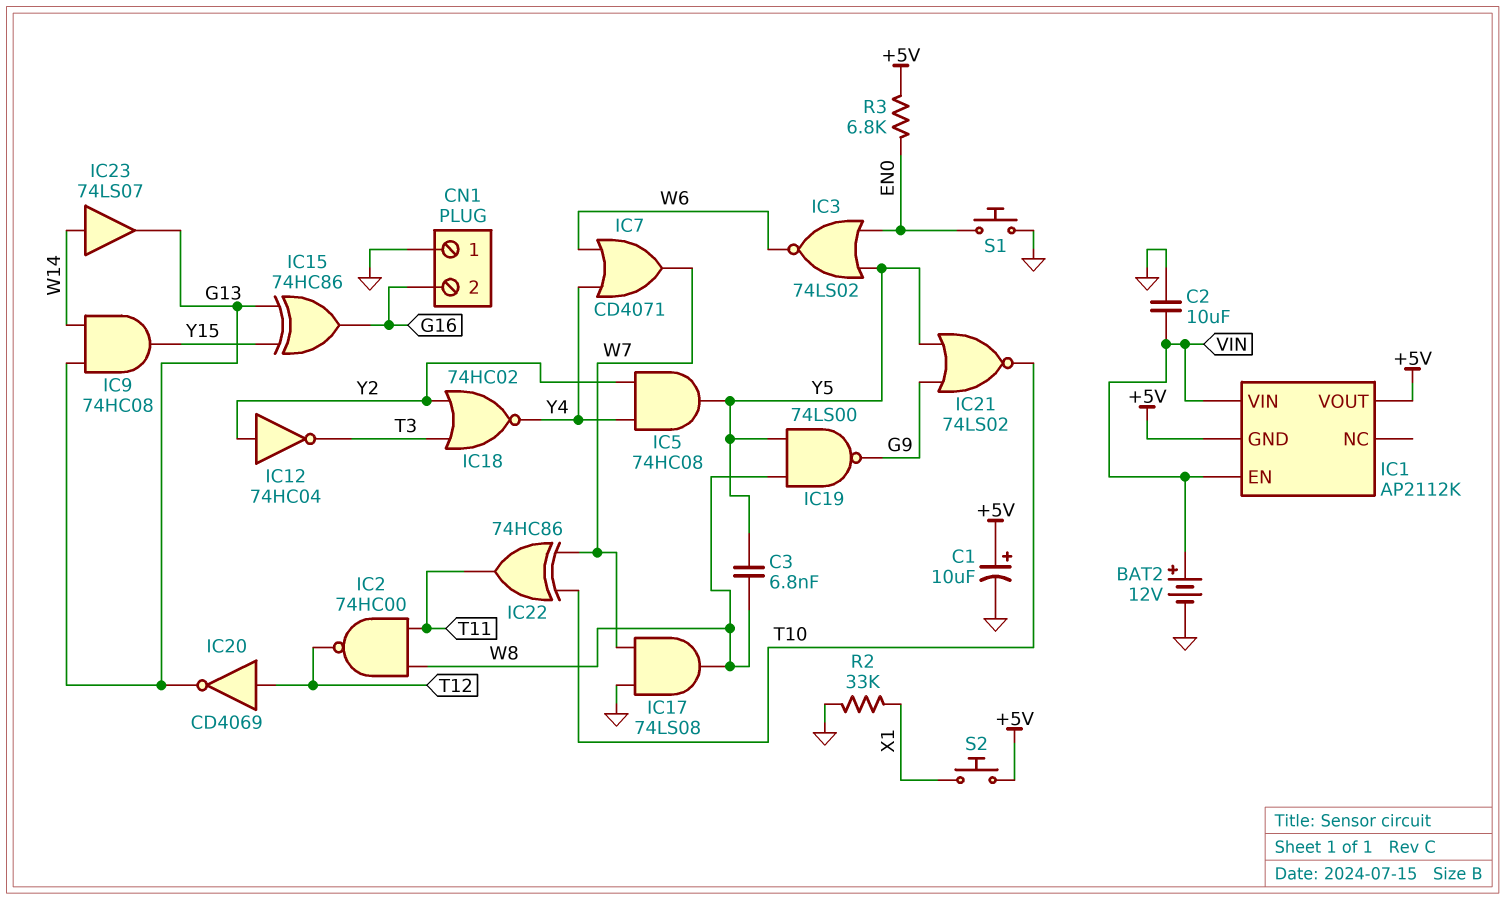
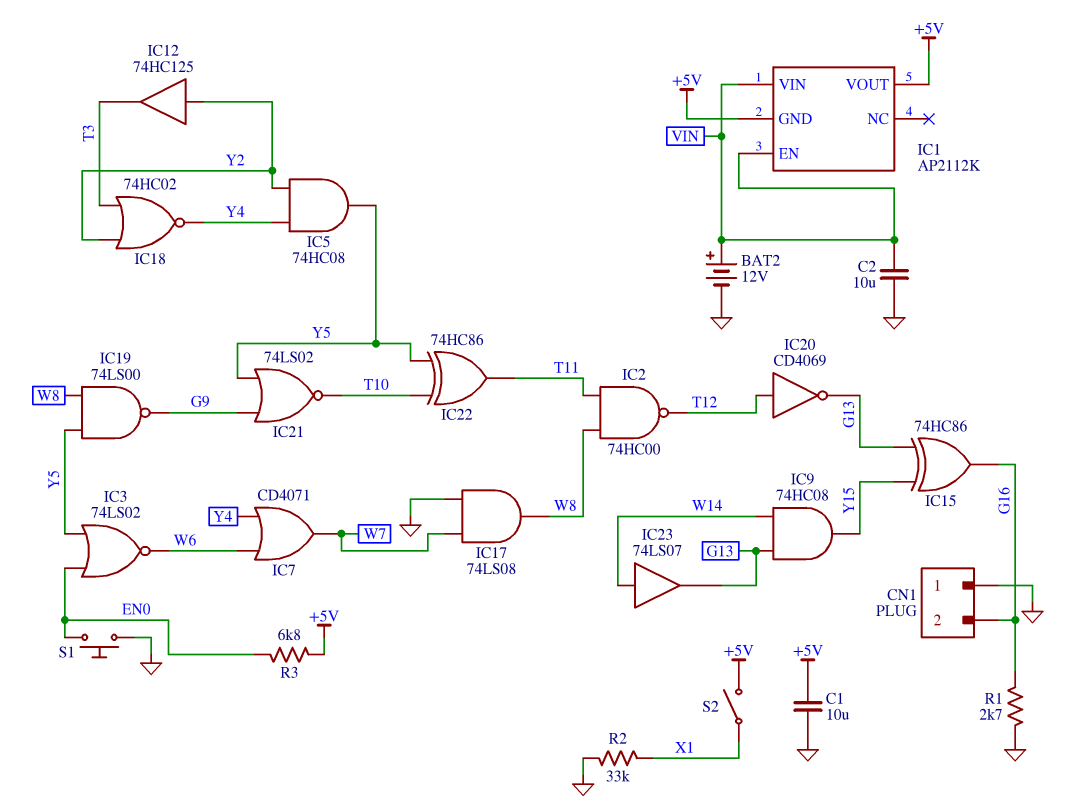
C1: 10uF (plus +5V, minus GND) -> 10uF (+5V, GND)
C3: 6.8nF (W8, Y5) -> none
IC12: NOT 74HC04 (in Y2, out T3) -> buffer 74HC125 (in Y2, out T3)
IC22: XOR 74HC86 (in T10, in W7, out T11) -> XOR 74HC86 (in T10, in Y5, out T11)
R1: none -> 2.7k (G16, GND)
S2: button (+5V, X1) -> switch (+5V, X1)

